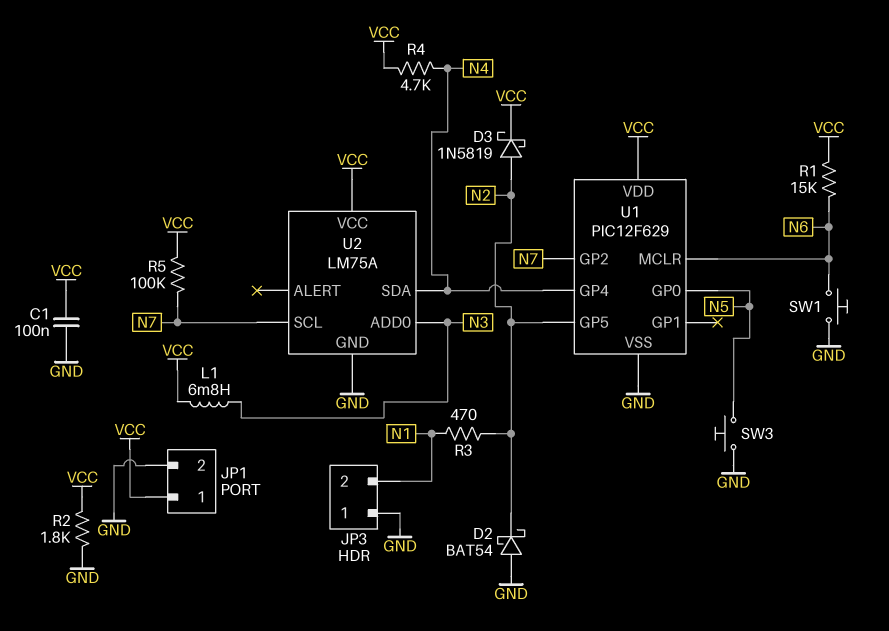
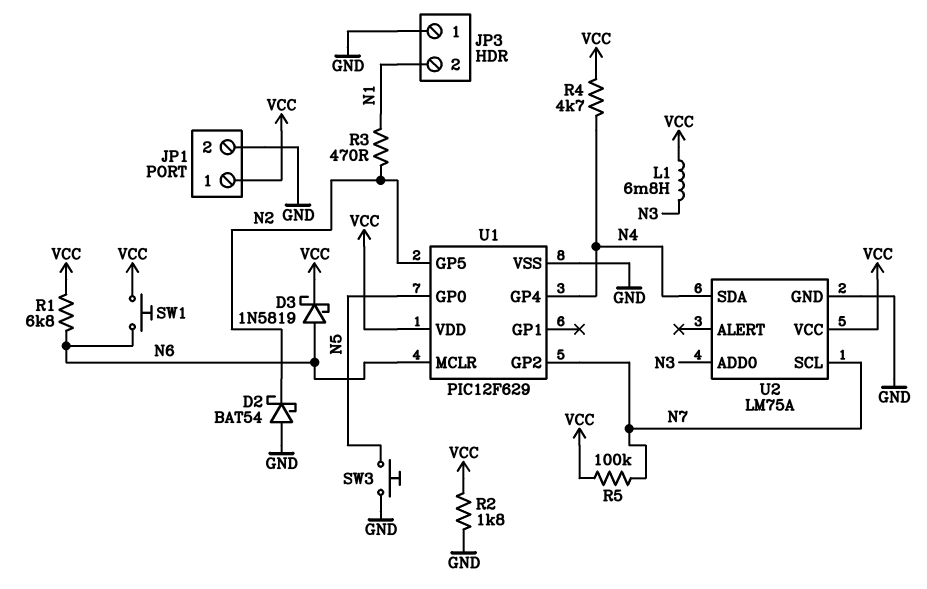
C1: 100nF (GND, VCC) -> none
D3: schottky 1N5819 (A N2, K VCC) -> schottky 1N5819 (A N6, K VCC)
R1: 15k (N6, VCC) -> 6.8k (N6, VCC)
SW1: button (GND, N6) -> button (N6, VCC)

